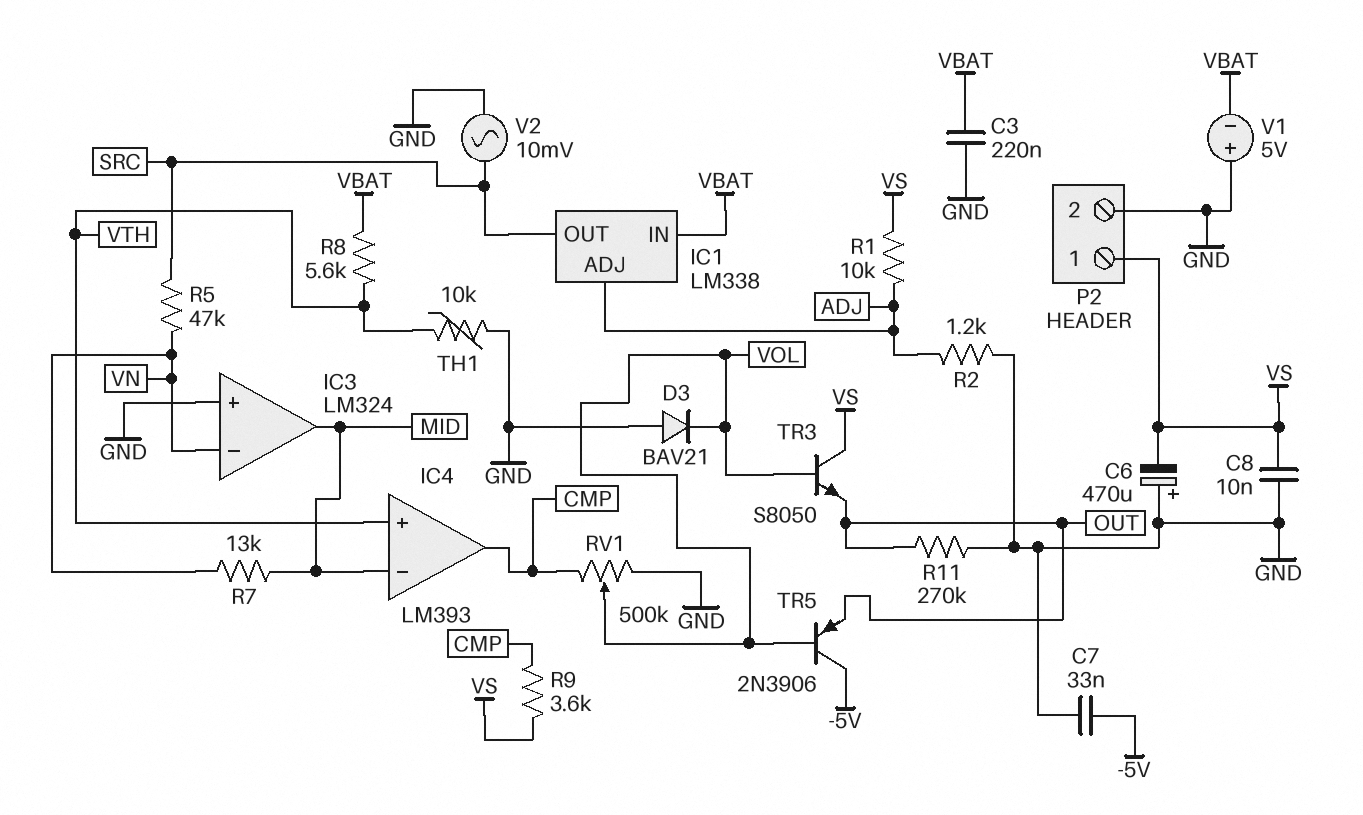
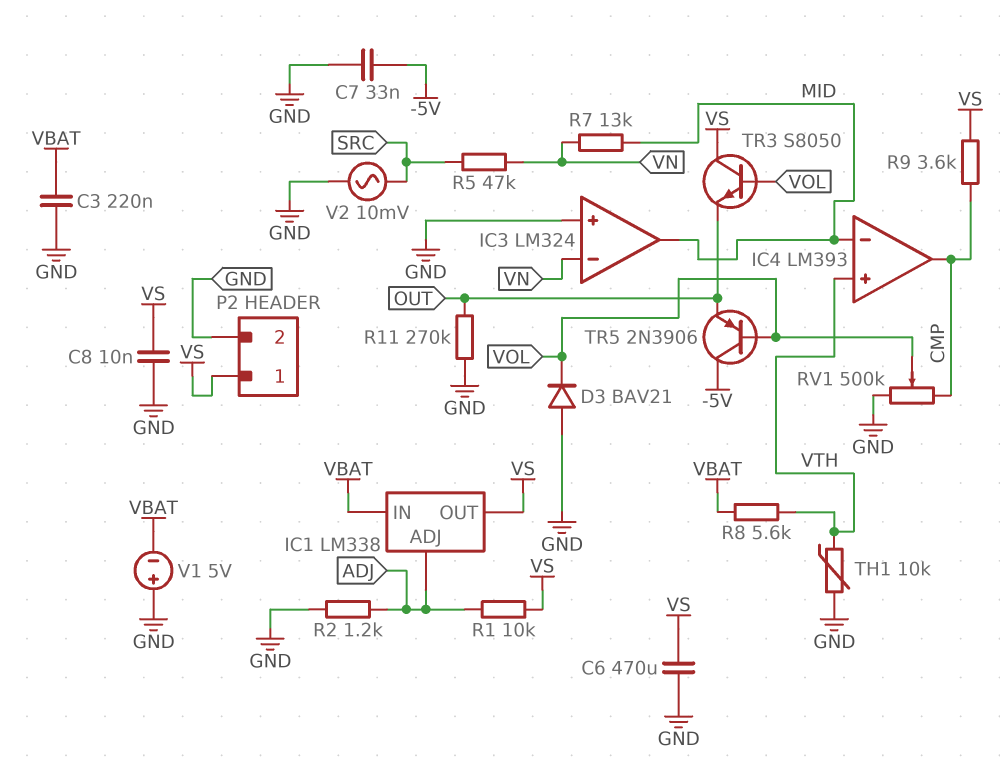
C6: 470uF (plus GND, minus VS) -> 470uF (GND, VS)
IC1 pin OUT: SRC -> VS

